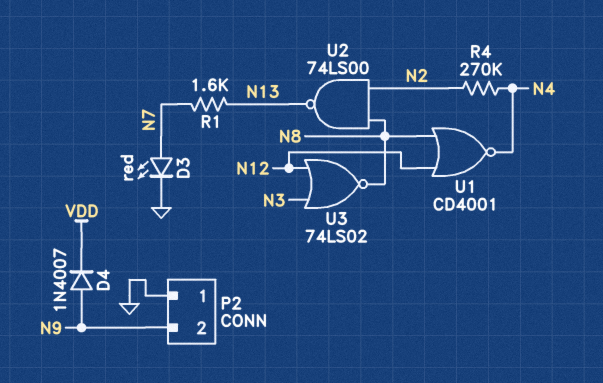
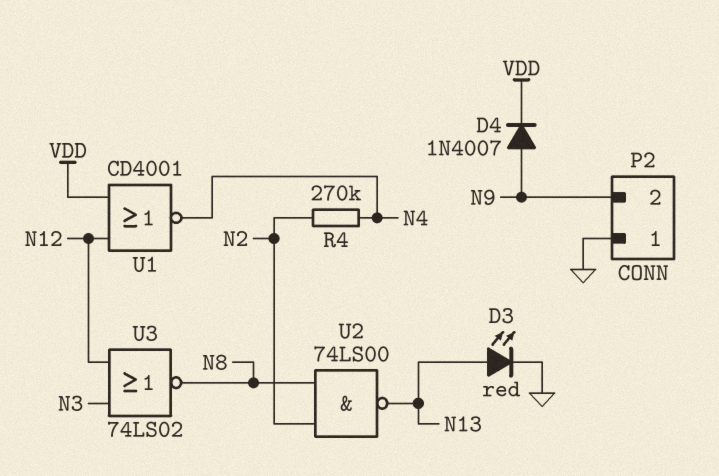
D3: LED red (A N7, K GND) -> LED red (A N13, K GND)
R1: 1.6k (N7, N13) -> none
U1: NOR CD4001 (in N8, in N12, out N4) -> NOR CD4001 (in N12, in VDD, out N4)

